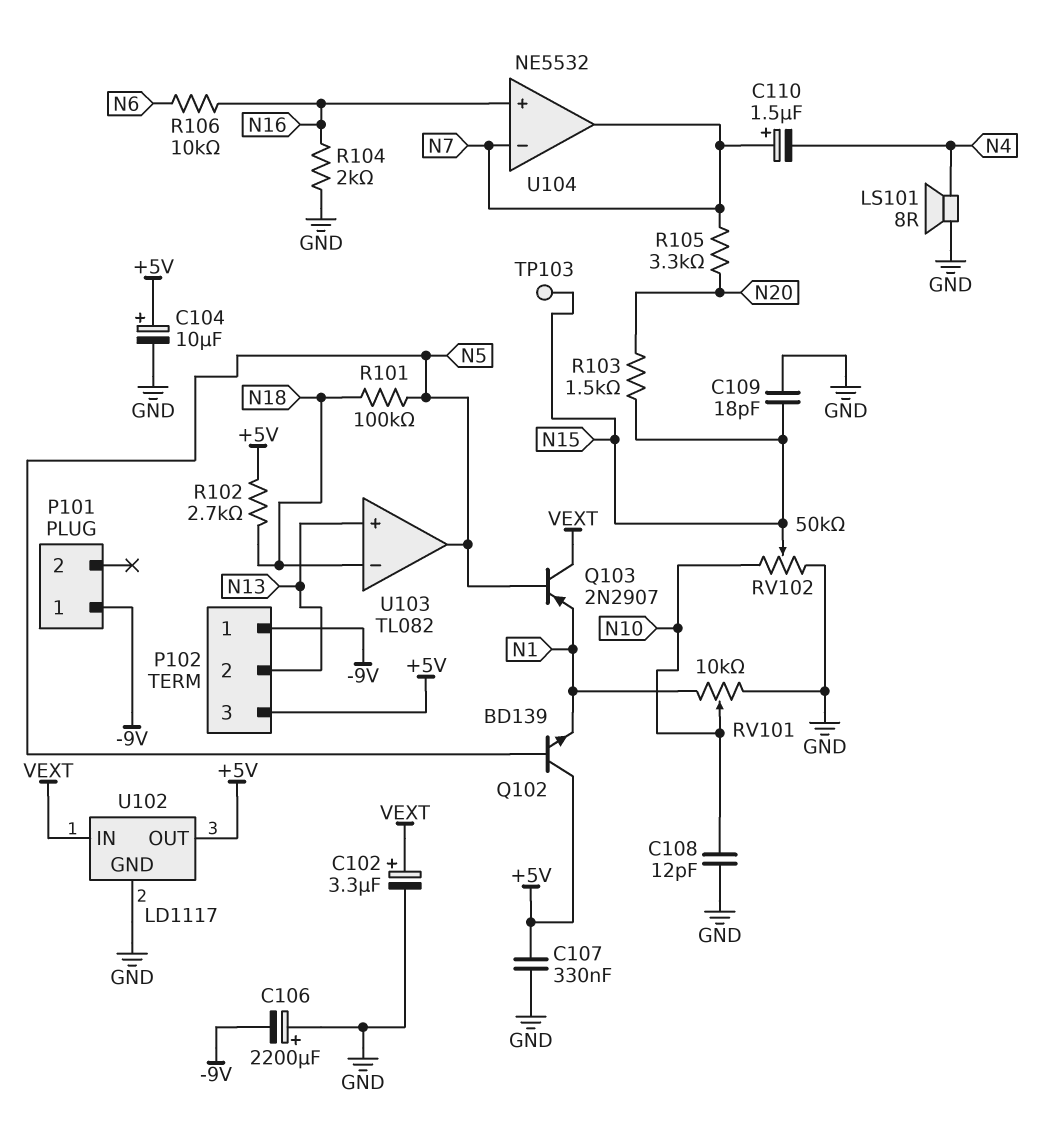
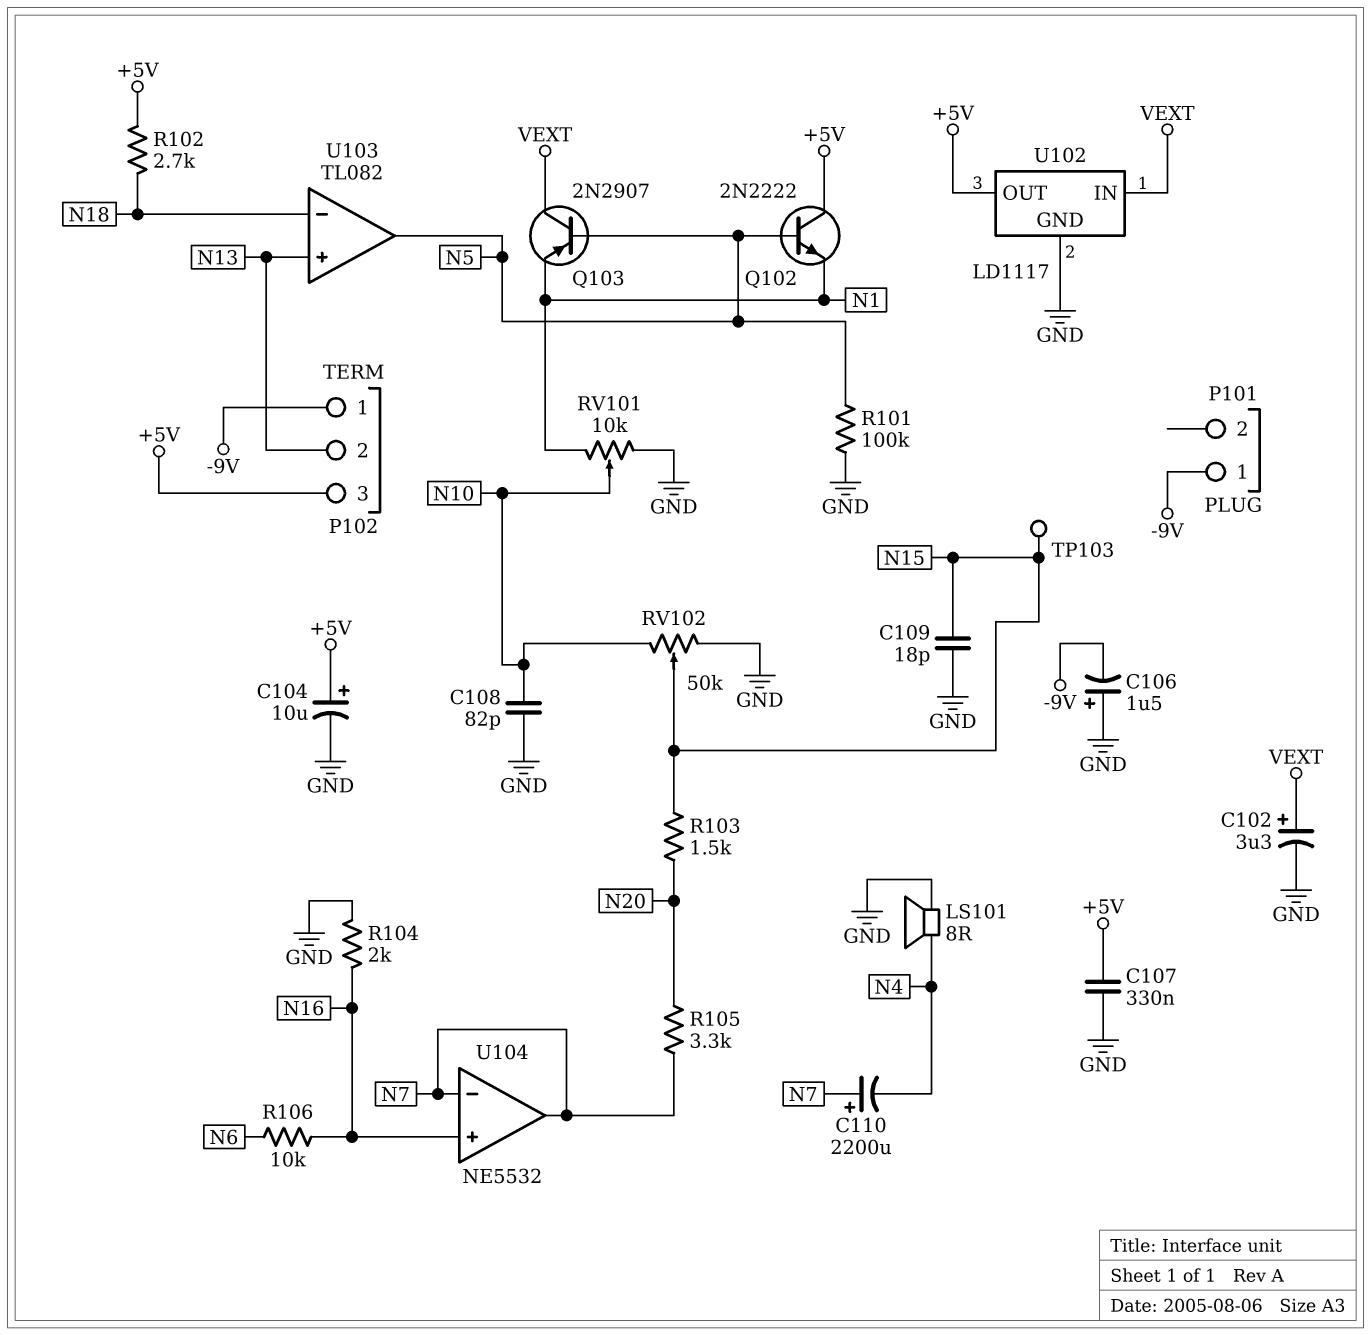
C106: 2200uF (plus GND, minus -9V) -> 1.5uF (plus GND, minus -9V)
C108: 12pF (GND, N10) -> 82pF (GND, N10)
C110: 1.5uF (plus N7, minus N4) -> 2200uF (plus N7, minus N4)
Q102: NPN BD139 (B N5, C +5V, E N1) -> NPN 2N2222 (B N5, C +5V, E N1)
R101: 100k (N5, N18) -> 100k (GND, N5)

